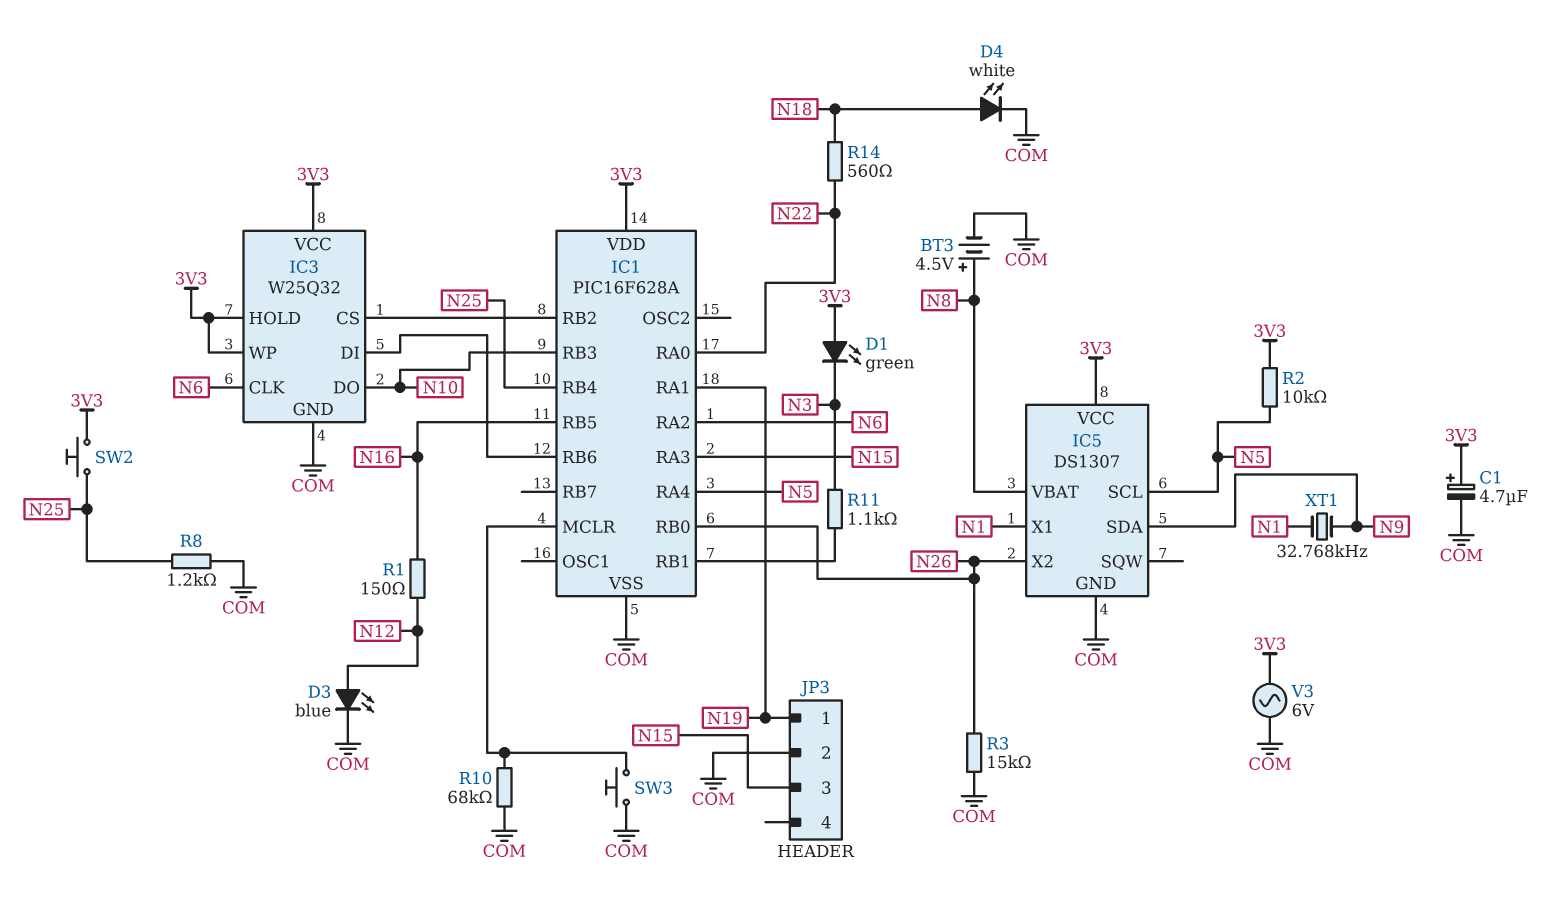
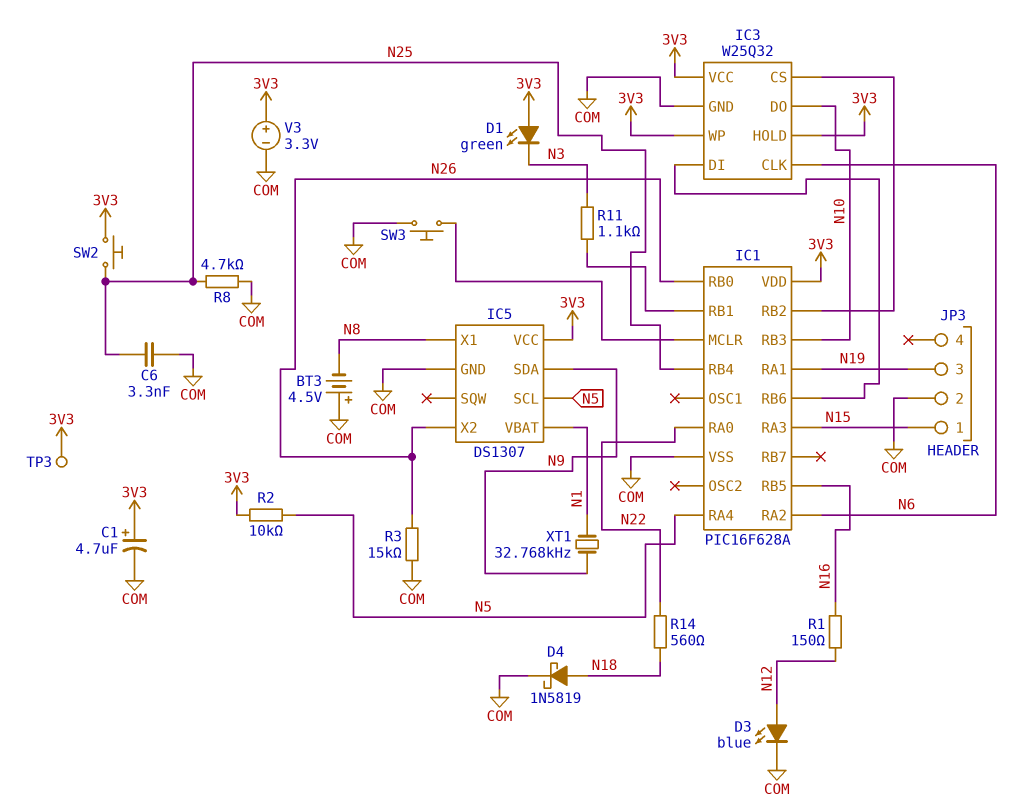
BT3: 4.5V (plus N8, minus COM) -> 4.5V (plus COM, minus N8)
C6: none -> 3.3nF (COM, N25)
D4: LED white (A N18, K COM) -> schottky 1N5819 (A N18, K COM)
IC5 pin VBAT: N8 -> N1
IC5 pin X1: N1 -> N8
JP3 pin 1: N19 -> N15
JP3 pin 3: N15 -> N19
R8: 1.2k (COM, N25) -> 4.7k (COM, N25)
R10: 68k (COM, IC1/MCLR) -> none
TP3: none -> test point (3V3)
V3: AC 6V (3V3, COM) -> 3.3V (plus 3V3, minus COM)

